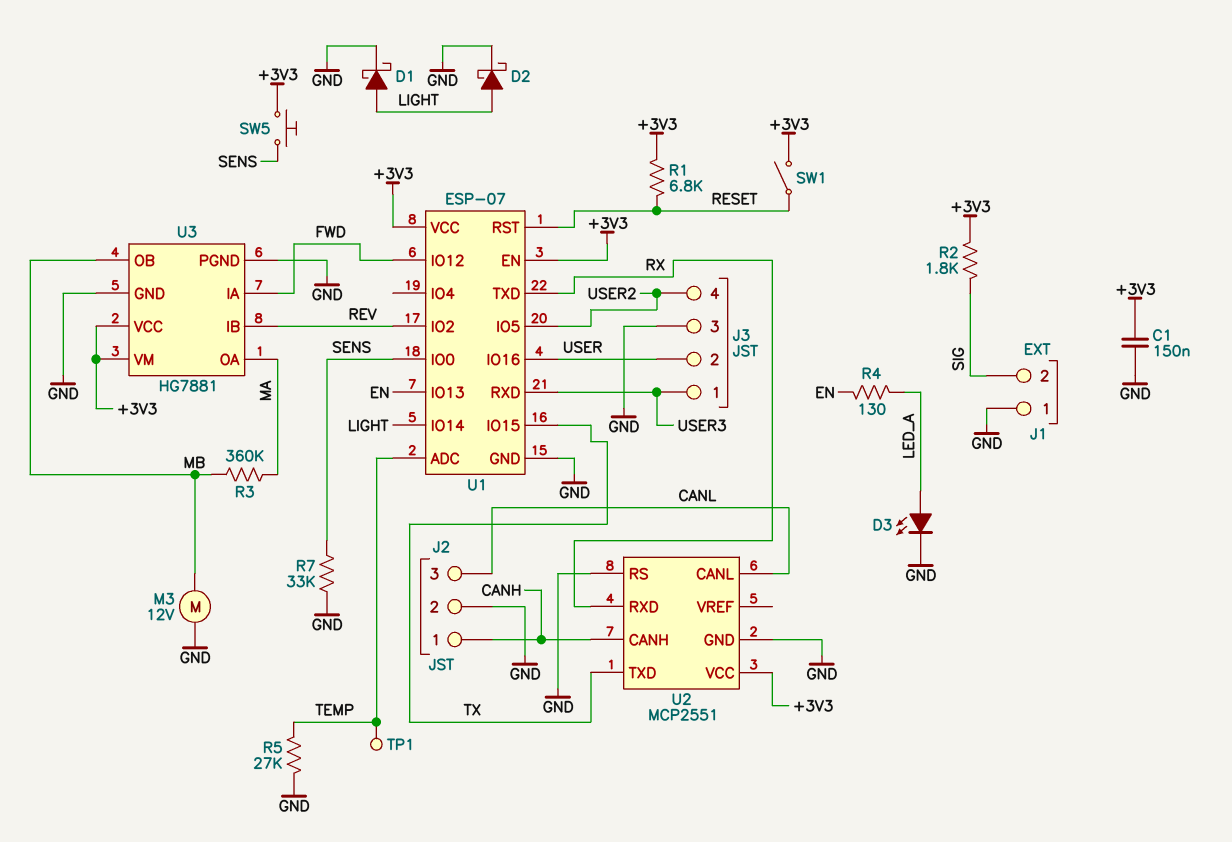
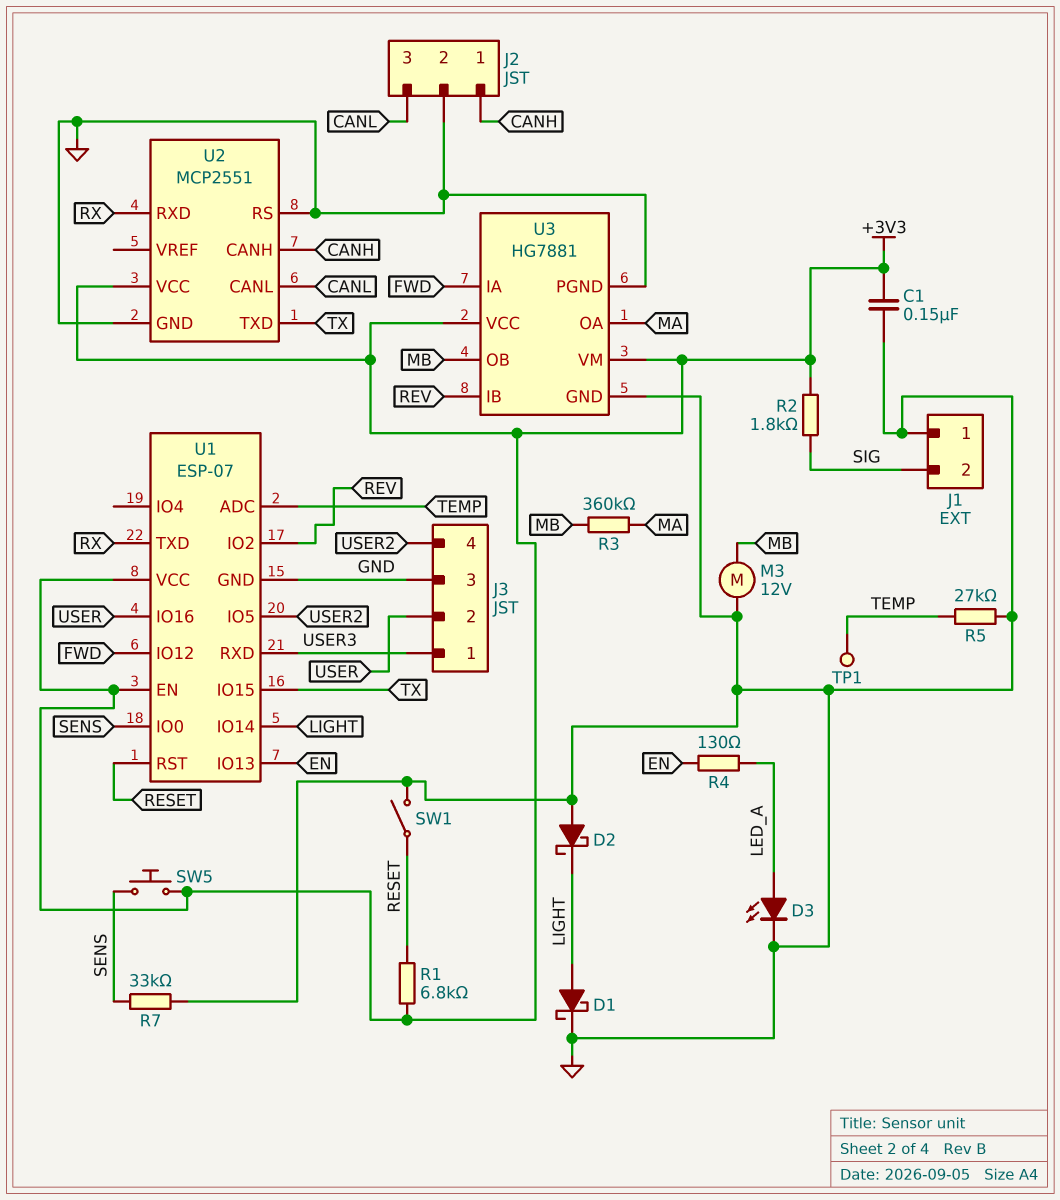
D2: schottky (A LIGHT, K GND) -> schottky (A GND, K LIGHT)
SW1: switch (+3V3, RESET) -> switch (GND, RESET)

